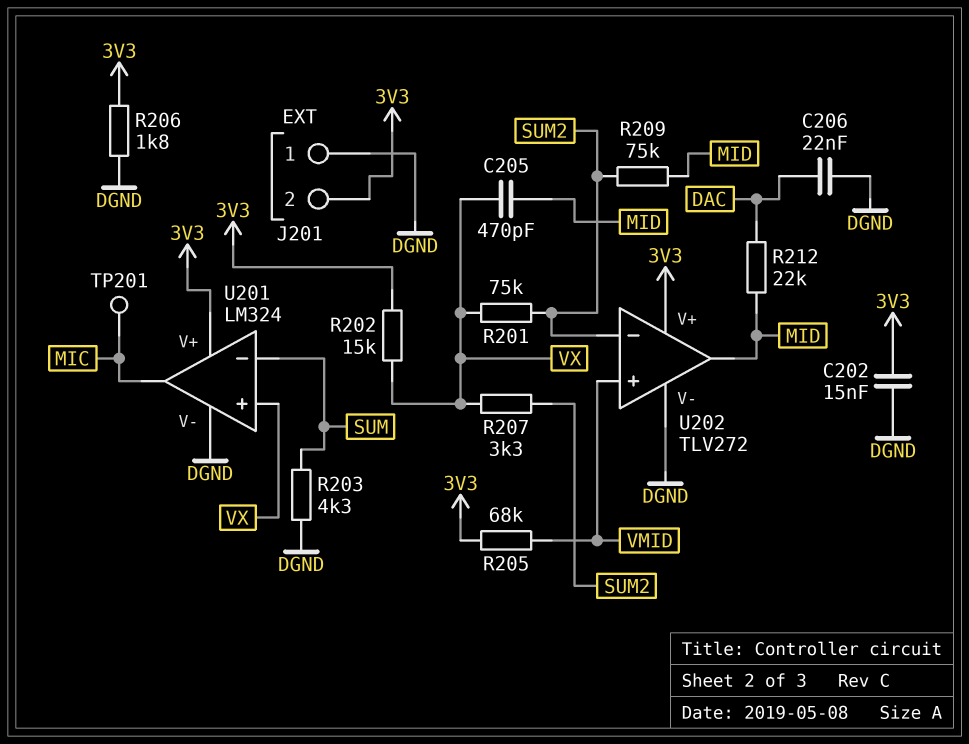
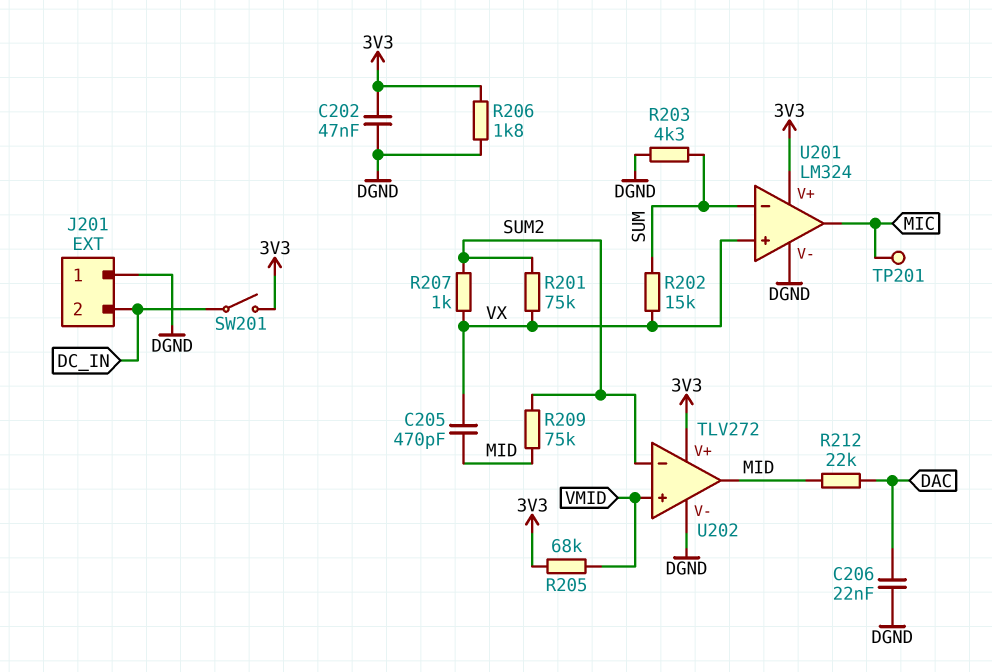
C202: 15nF (3V3, DGND) -> 47nF (3V3, DGND)
J201 pin 2: 3V3 -> DC_IN
R202: 15k (3V3, VX) -> 15k (SUM, VX)
R207: 3.3k (SUM2, VX) -> 1k (SUM2, VX)
SW201: none -> switch (3V3, DC_IN)

